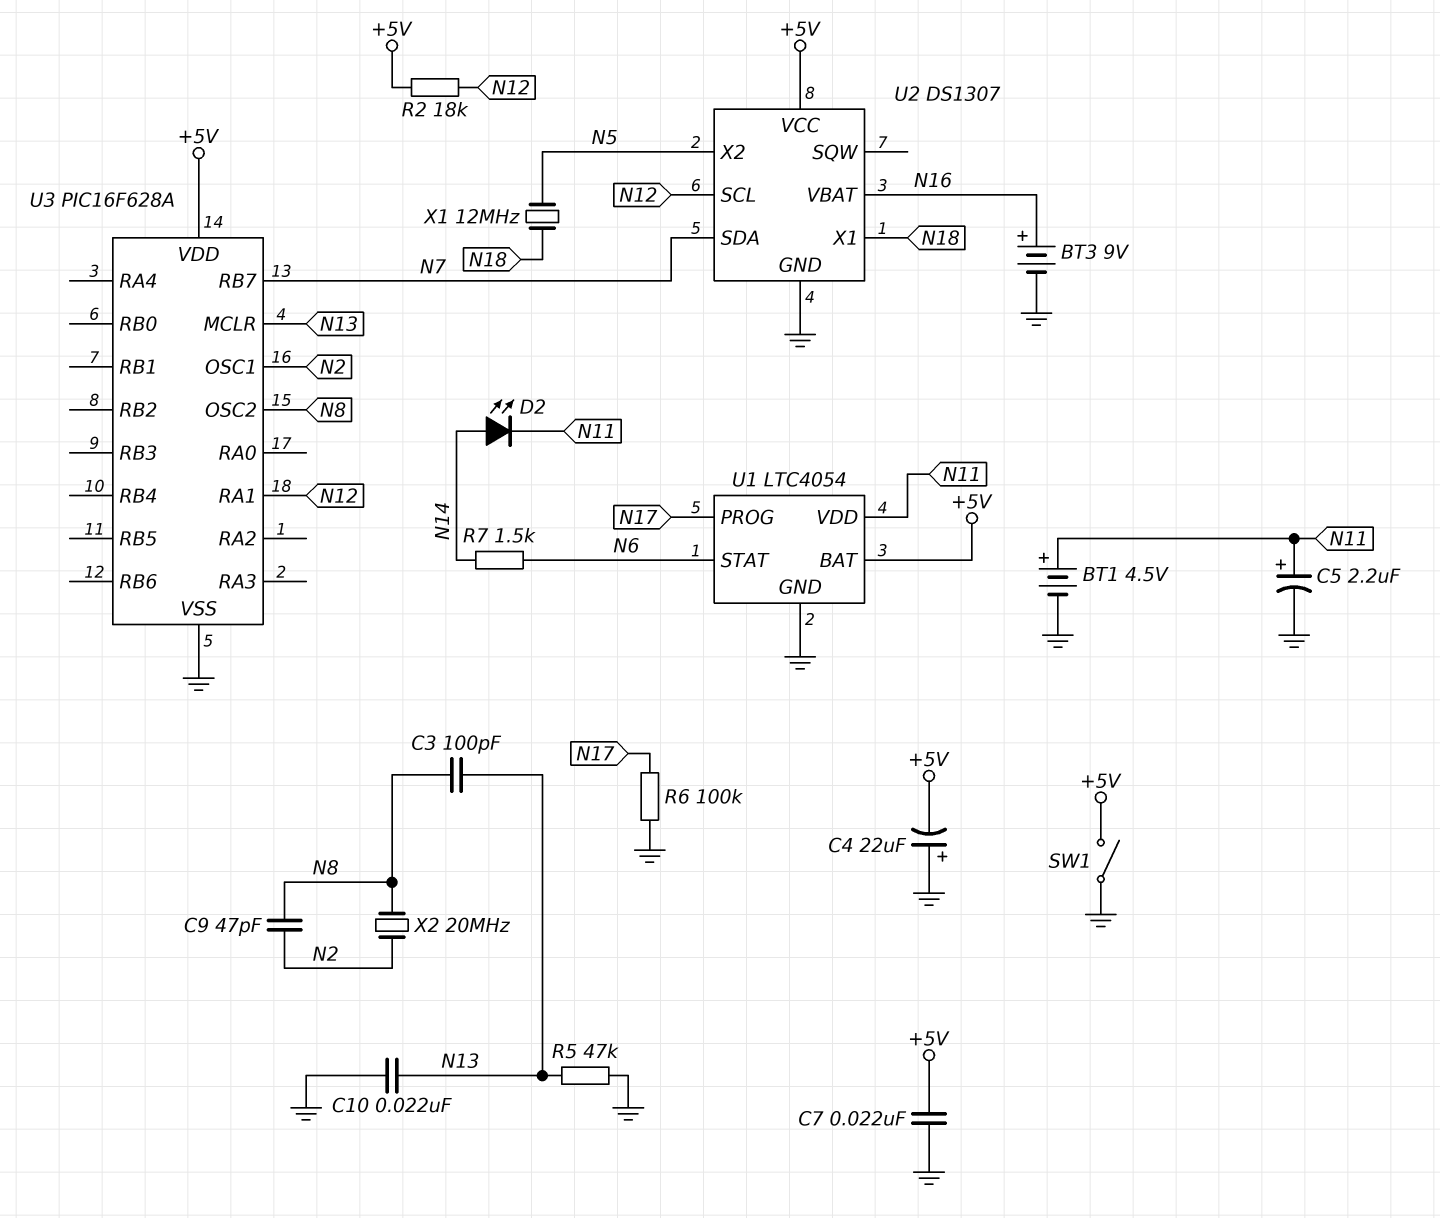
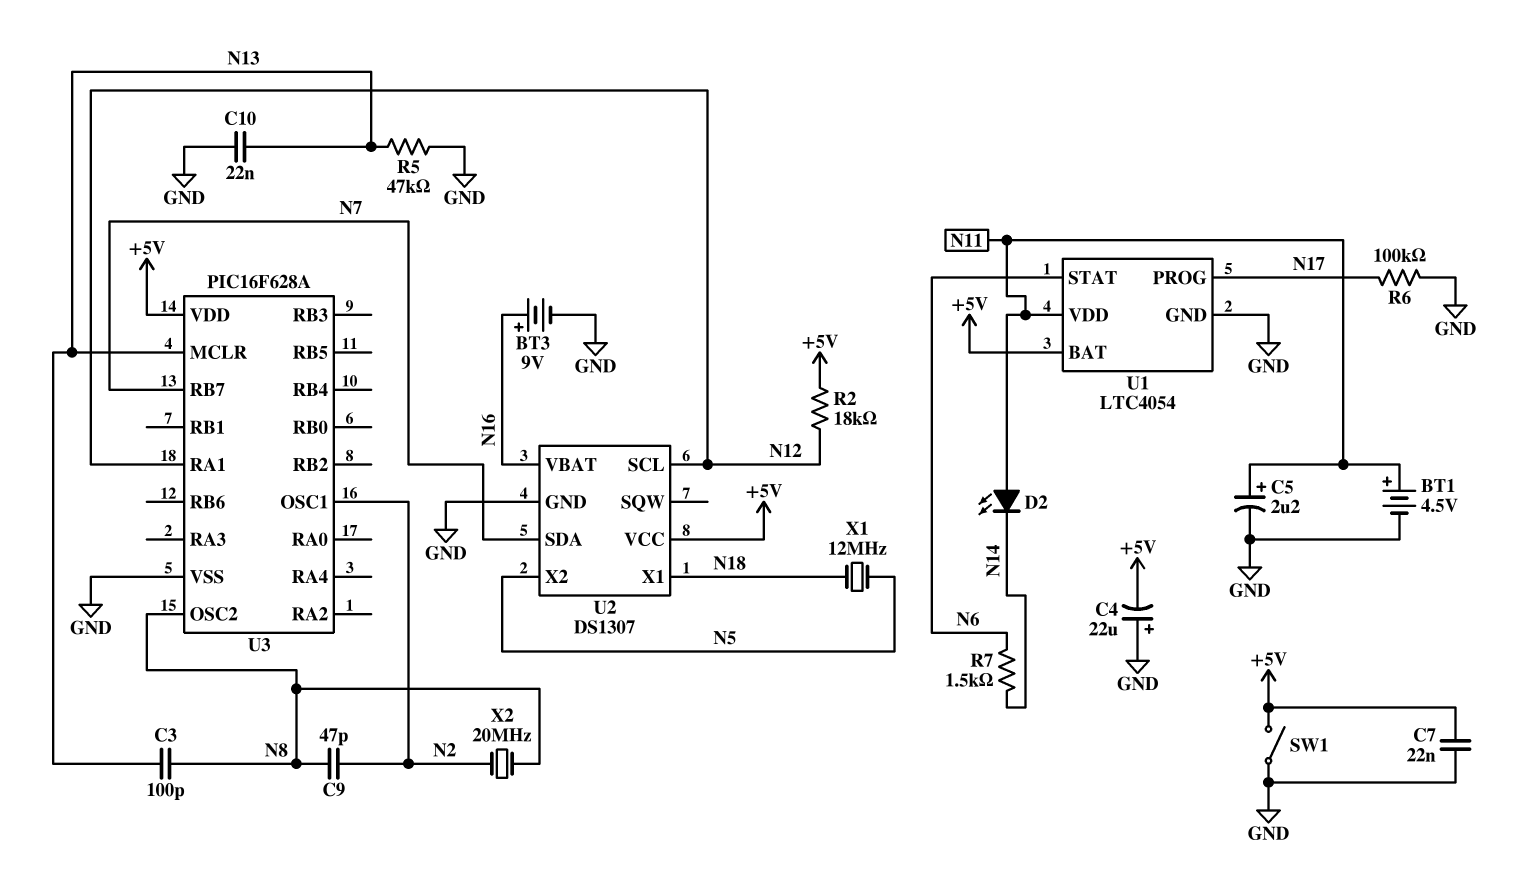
D2: LED (A N14, K N11) -> LED (A N11, K N14)

